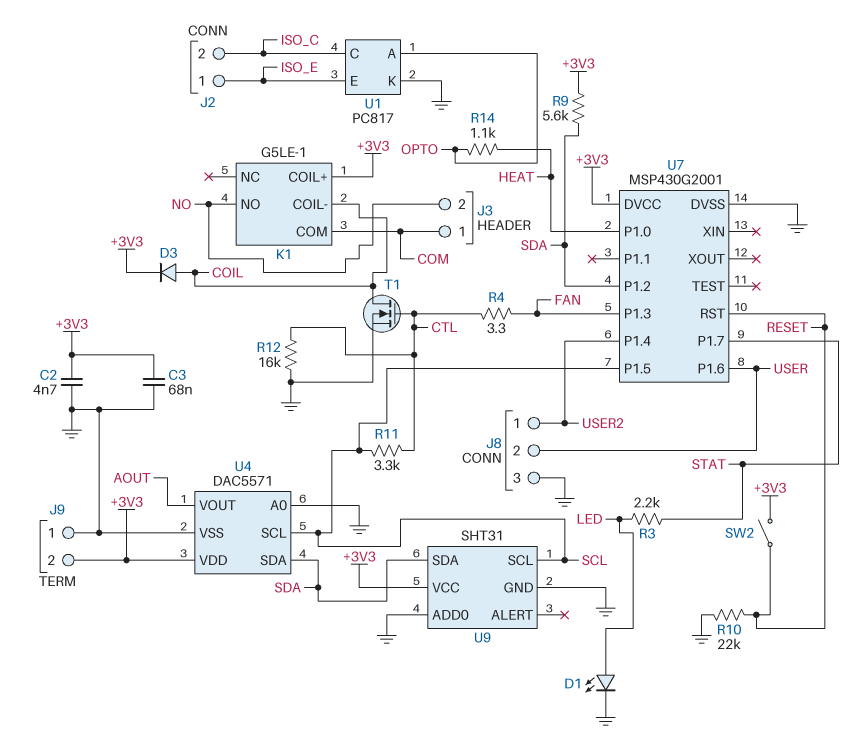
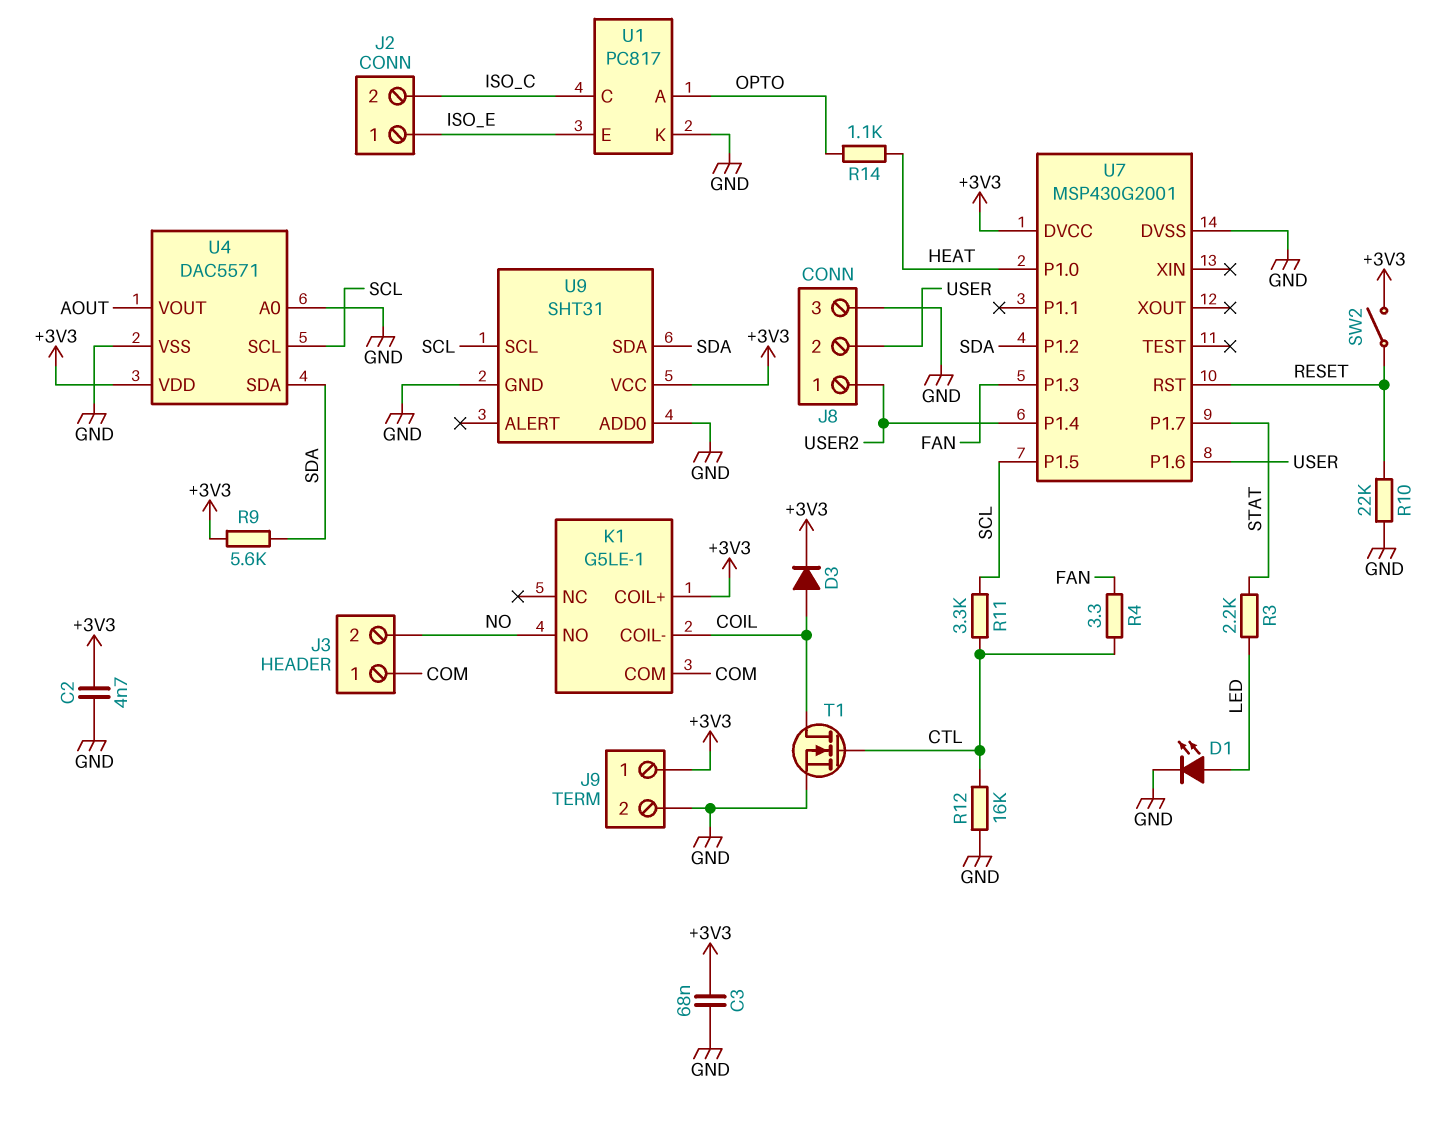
J9 pin 1: GND -> +3V3
J9 pin 2: +3V3 -> GND

